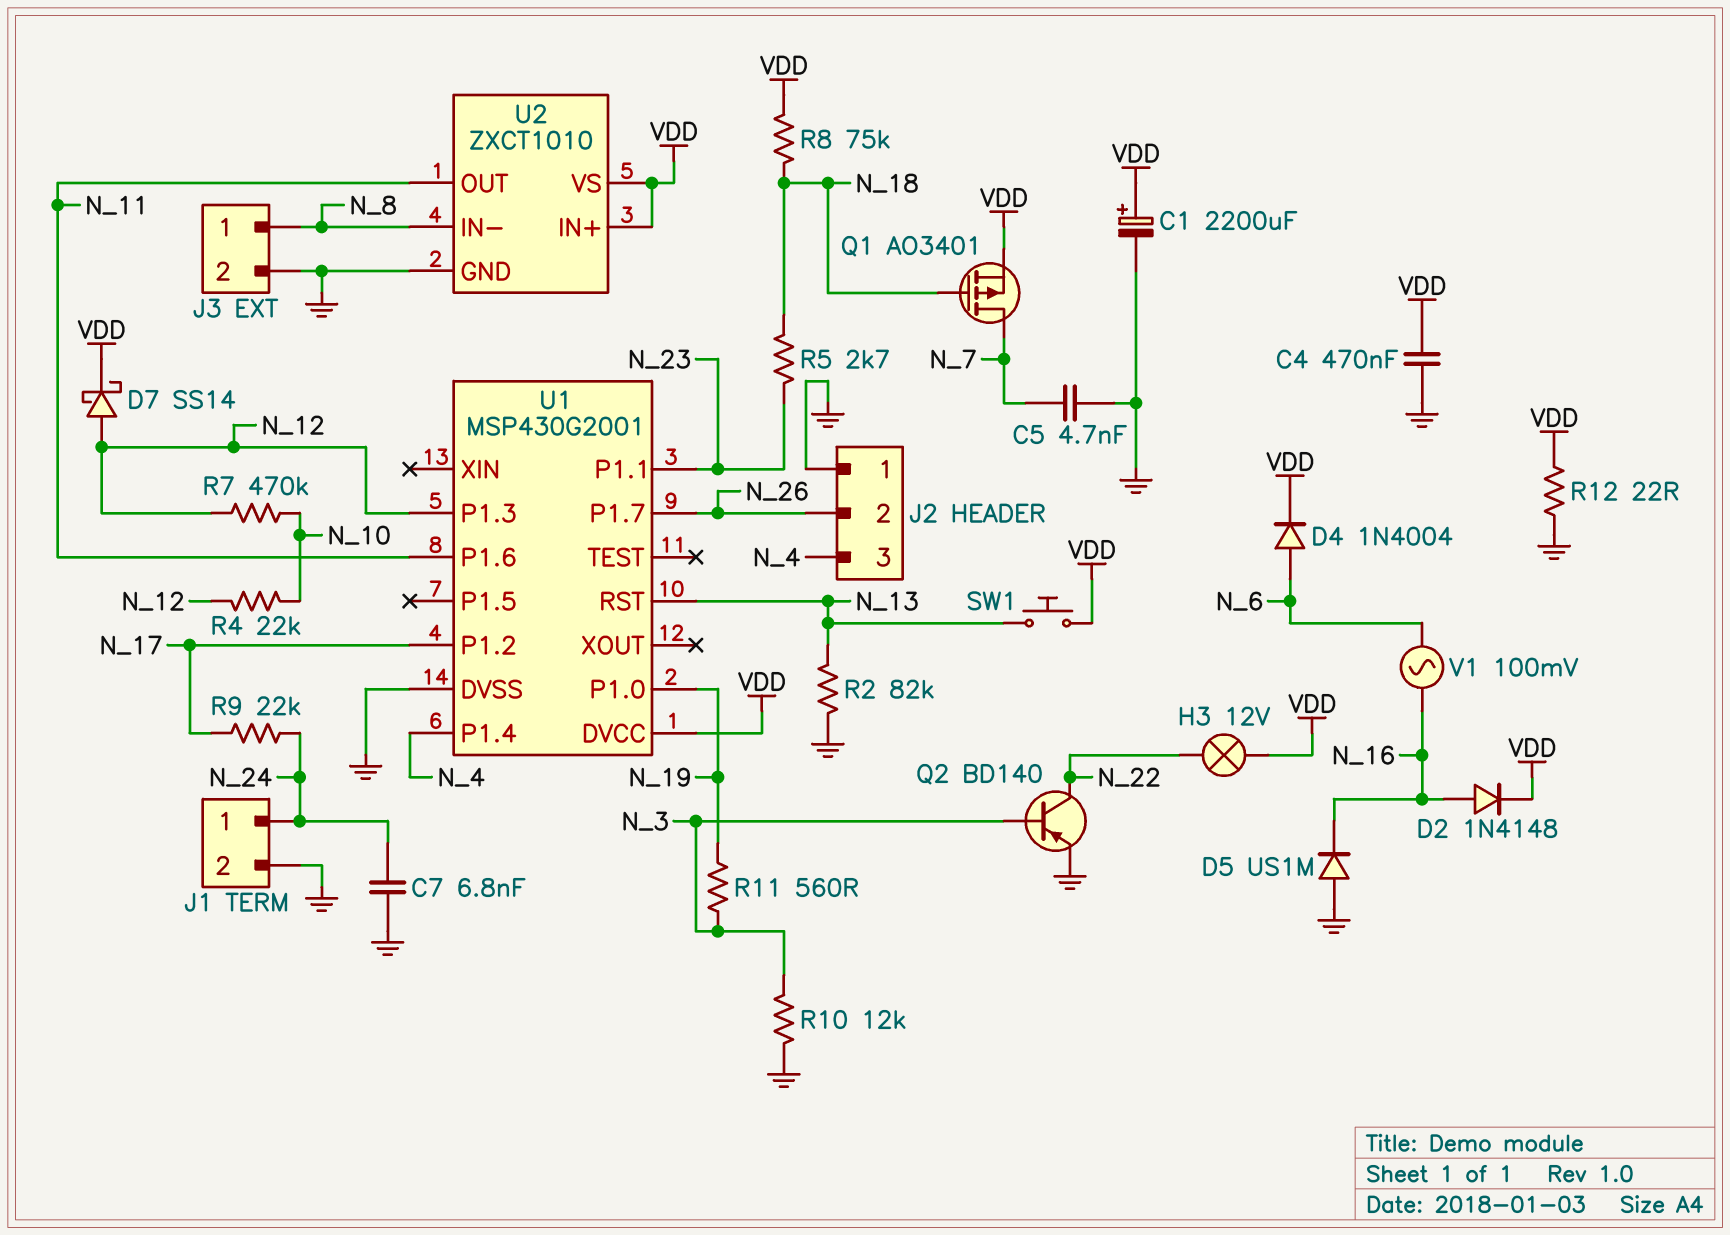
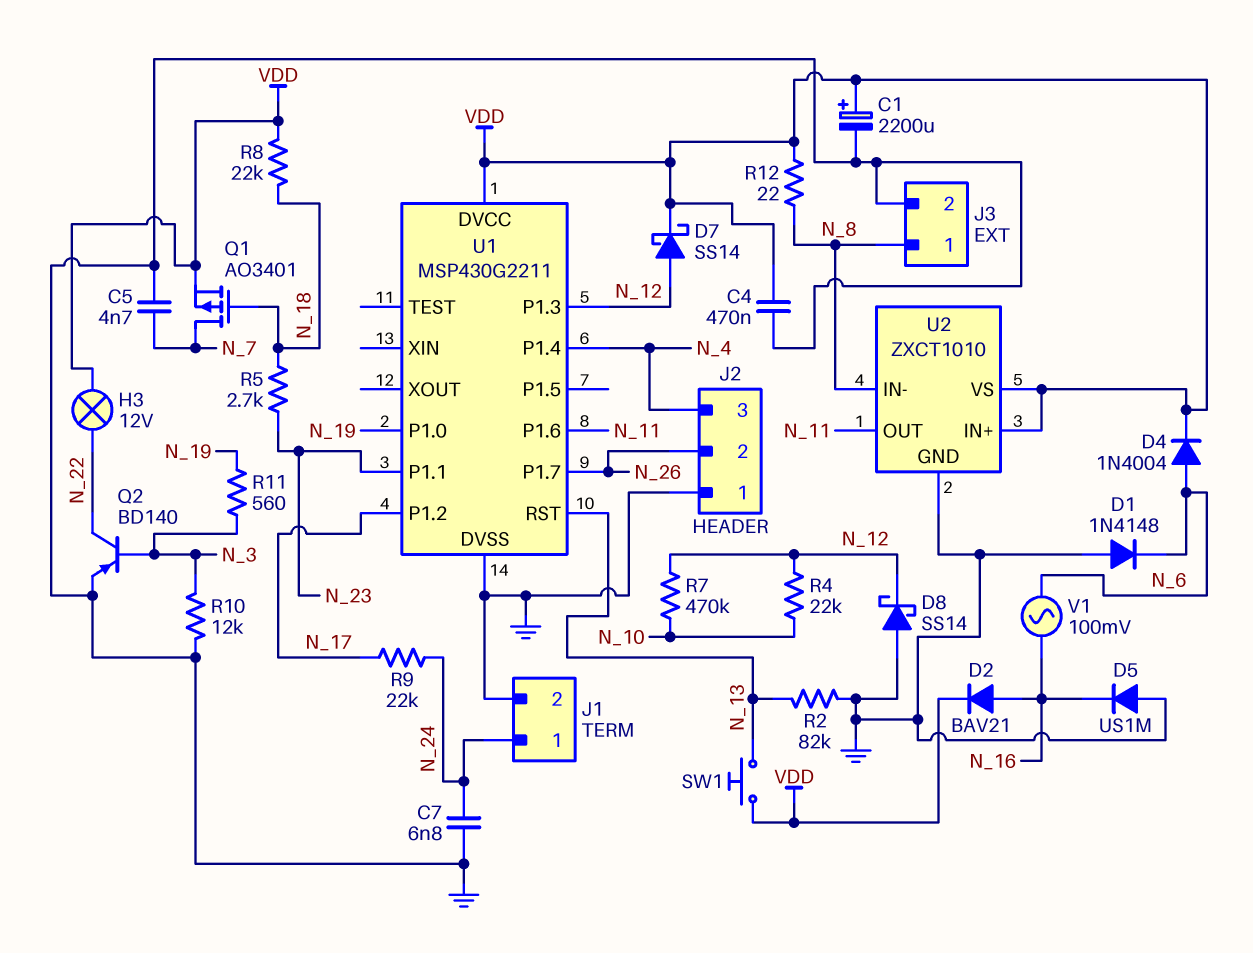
D1: none -> diode 1N4148 (A GND, K N_6)
D2: diode 1N4148 (A N_16, K VDD) -> diode BAV21 (A N_16, K VDD)
D8: none -> schottky SS14 (A GND, K N_12)
R8: 75k (N_18, VDD) -> 22k (N_18, VDD)
R12: 22 (GND, VDD) -> 22 (N_8, VDD)
U1: MSP430G2001 -> MSP430G2211

